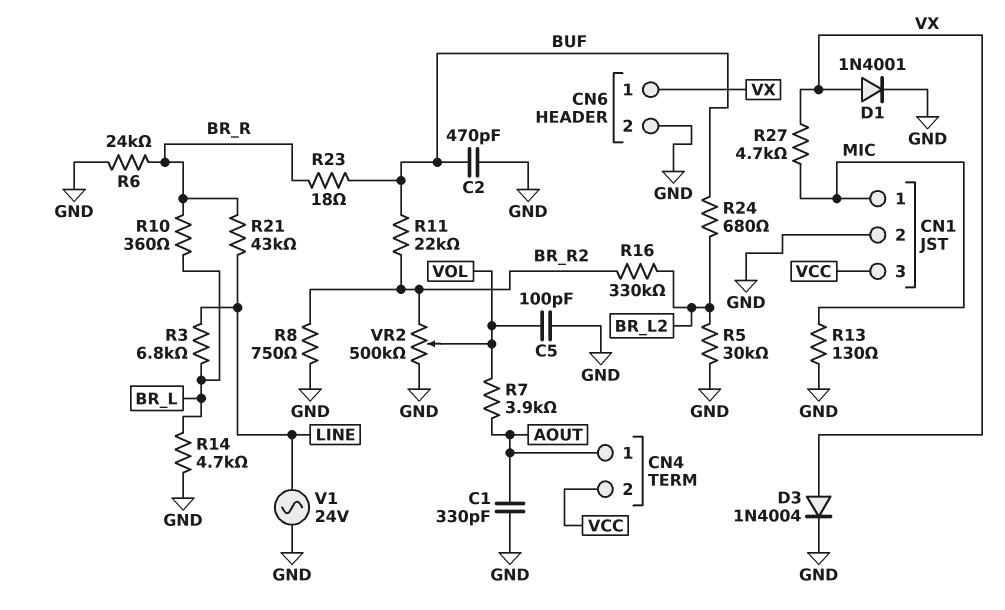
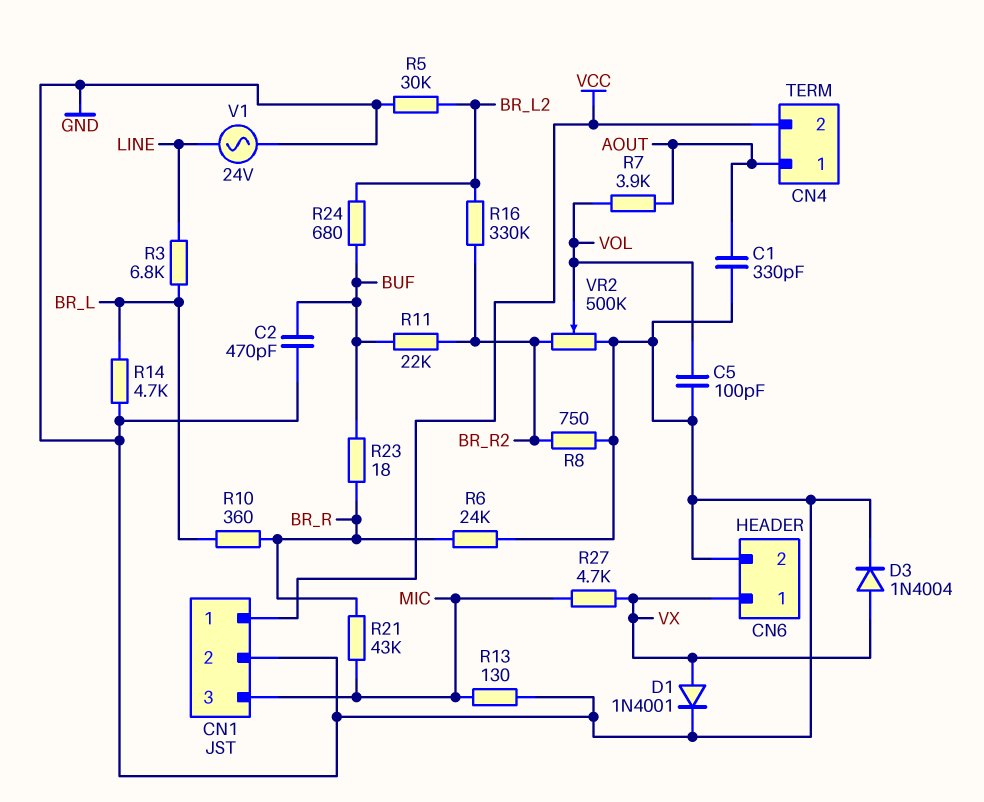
CN1 pin 1: MIC -> VCC
CN1 pin 3: VCC -> MIC
R21: 43k (BR_R, LINE) -> 43k (BR_R, MIC)

